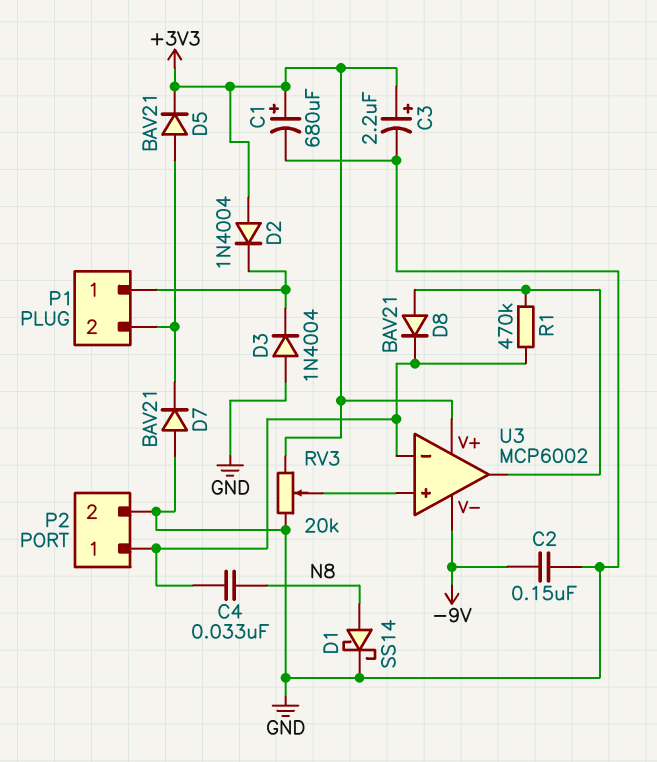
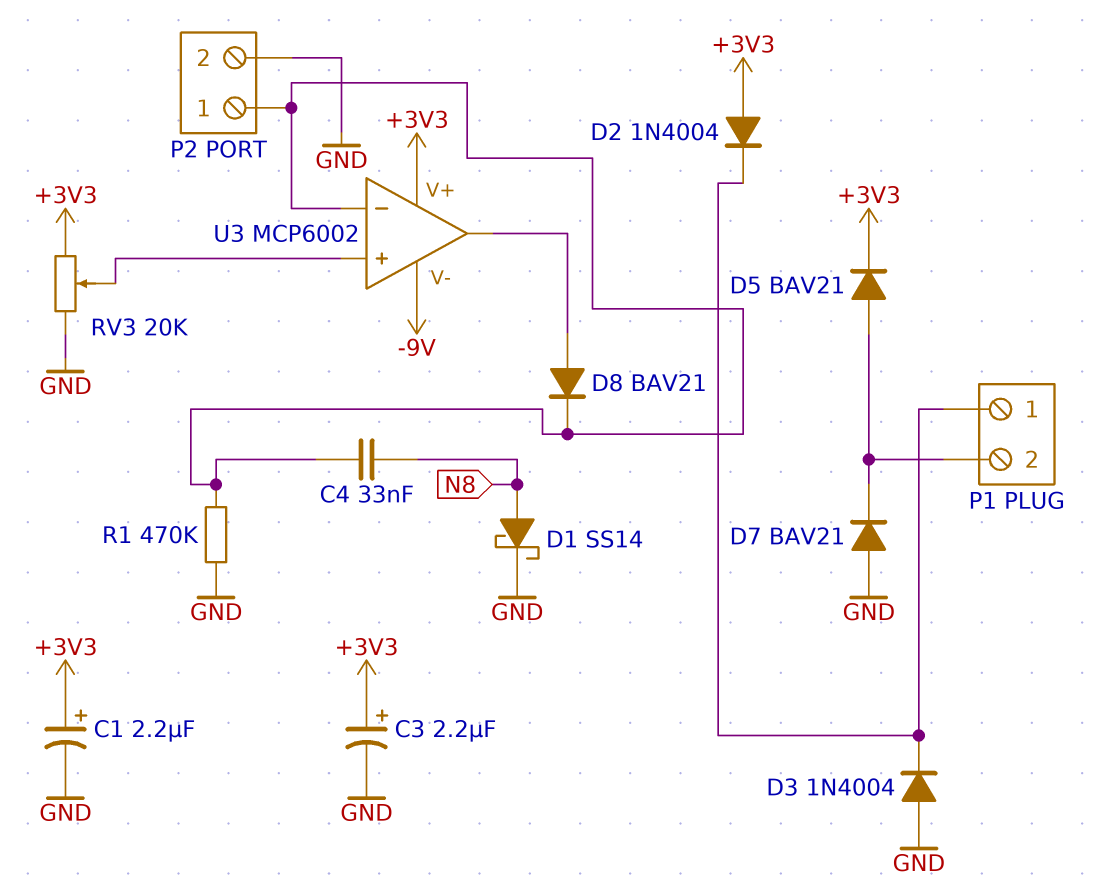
C1: 680uF (plus +3V3, minus GND) -> 2.2uF (plus +3V3, minus GND)
C2: 150nF (-9V, GND) -> none
R1: 470k (P2/1, U3/out) -> 470k (GND, P2/1)

